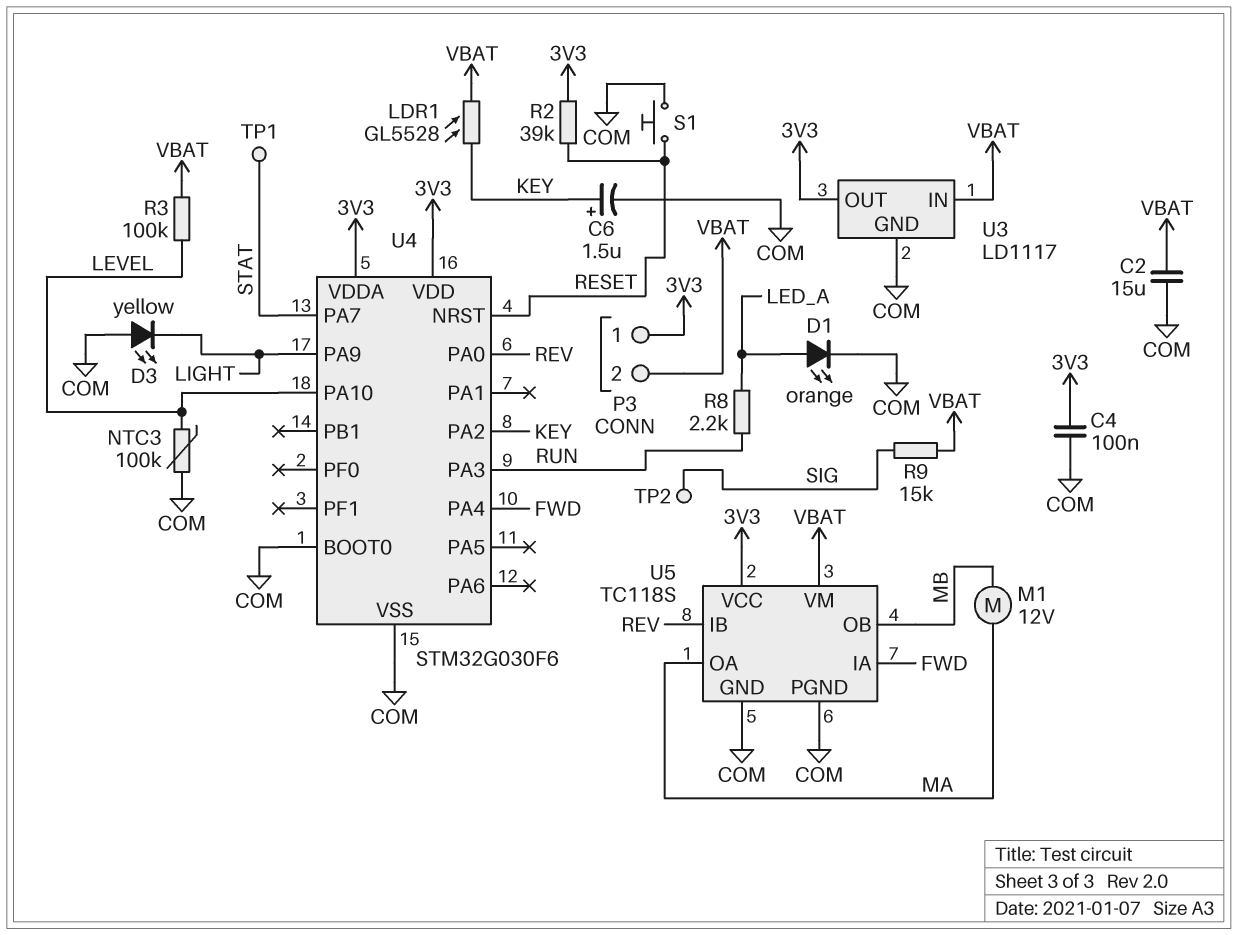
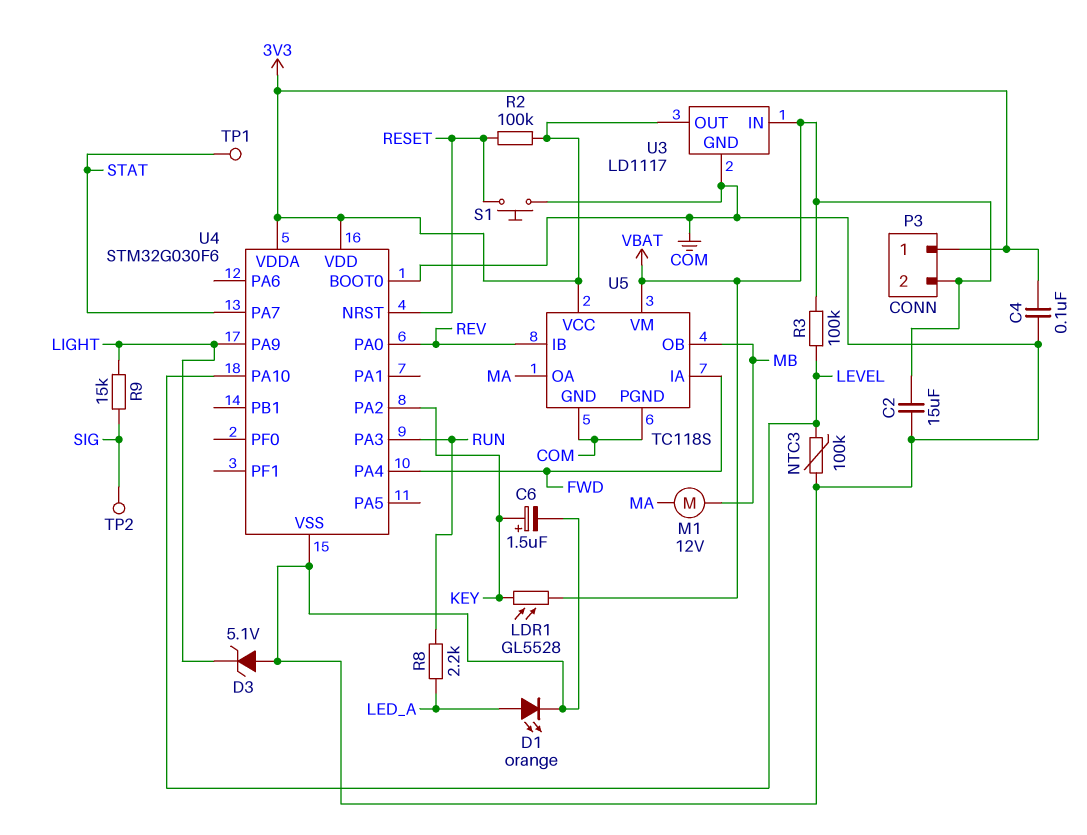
D3: LED yellow (A COM, K LIGHT) -> zener 5.1V (A COM, K LIGHT)
R2: 39k (3V3, RESET) -> 100k (3V3, RESET)
R9: 15k (SIG, VBAT) -> 15k (LIGHT, SIG)

